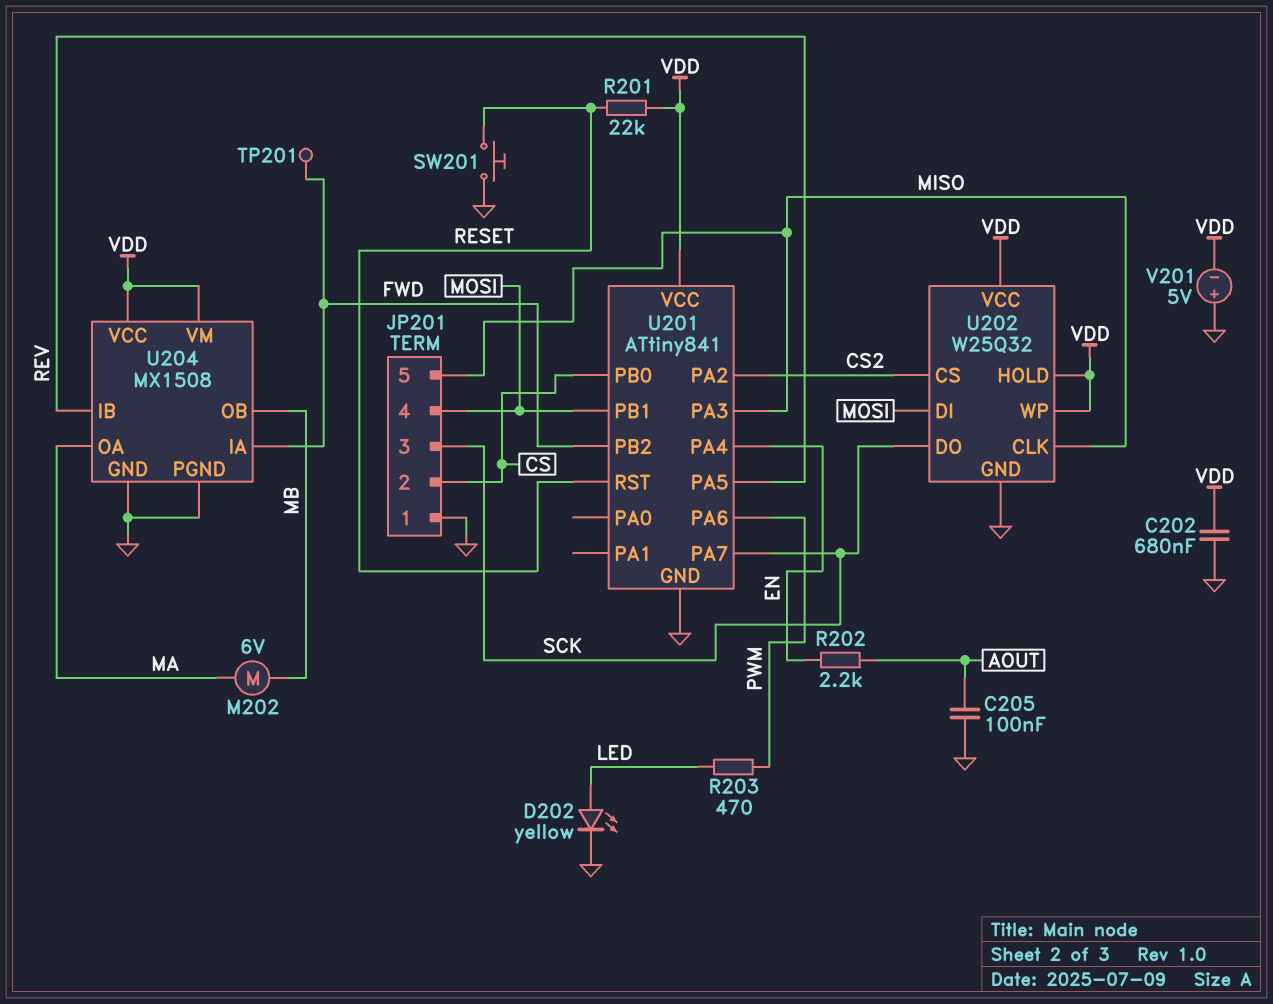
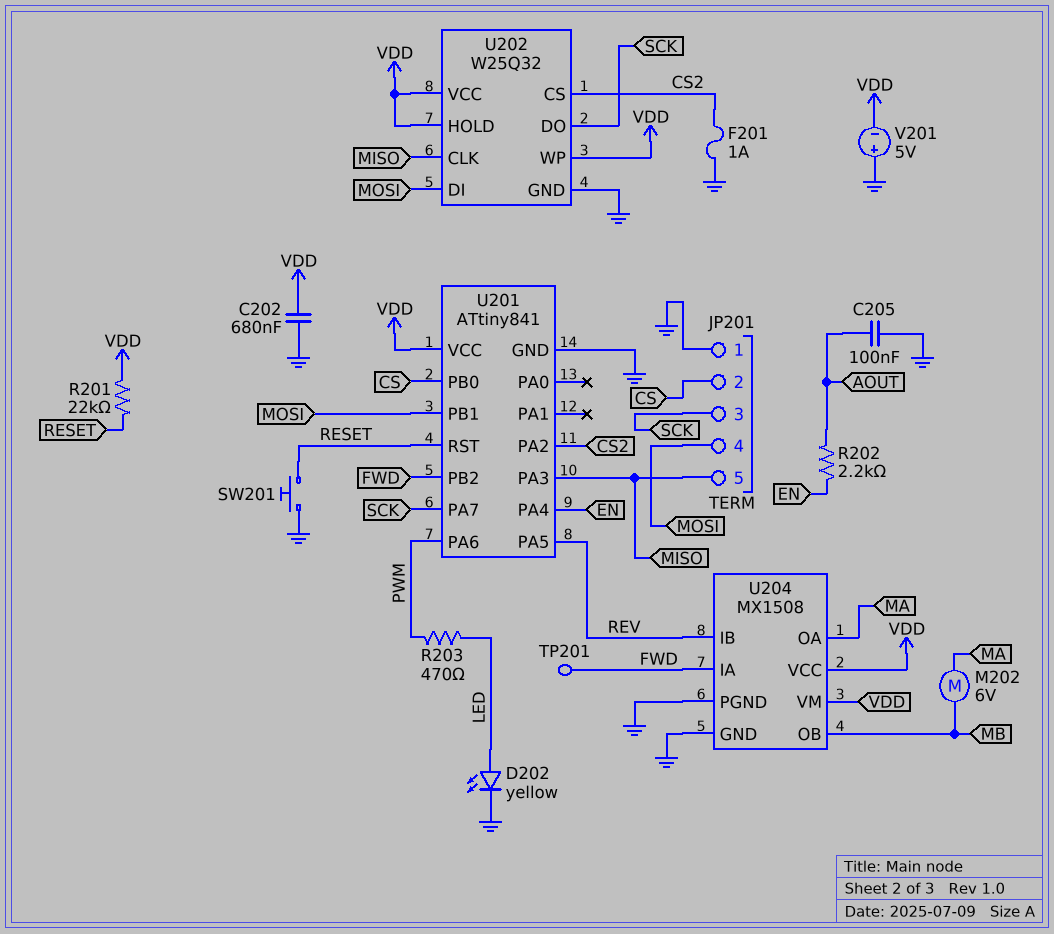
F201: none -> 1A (CS2, GND)

